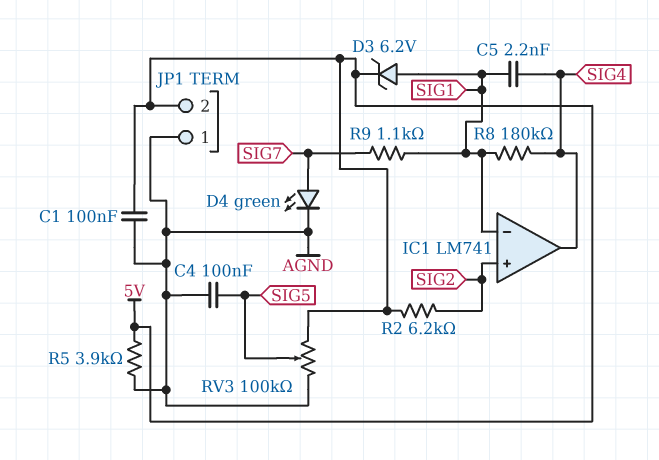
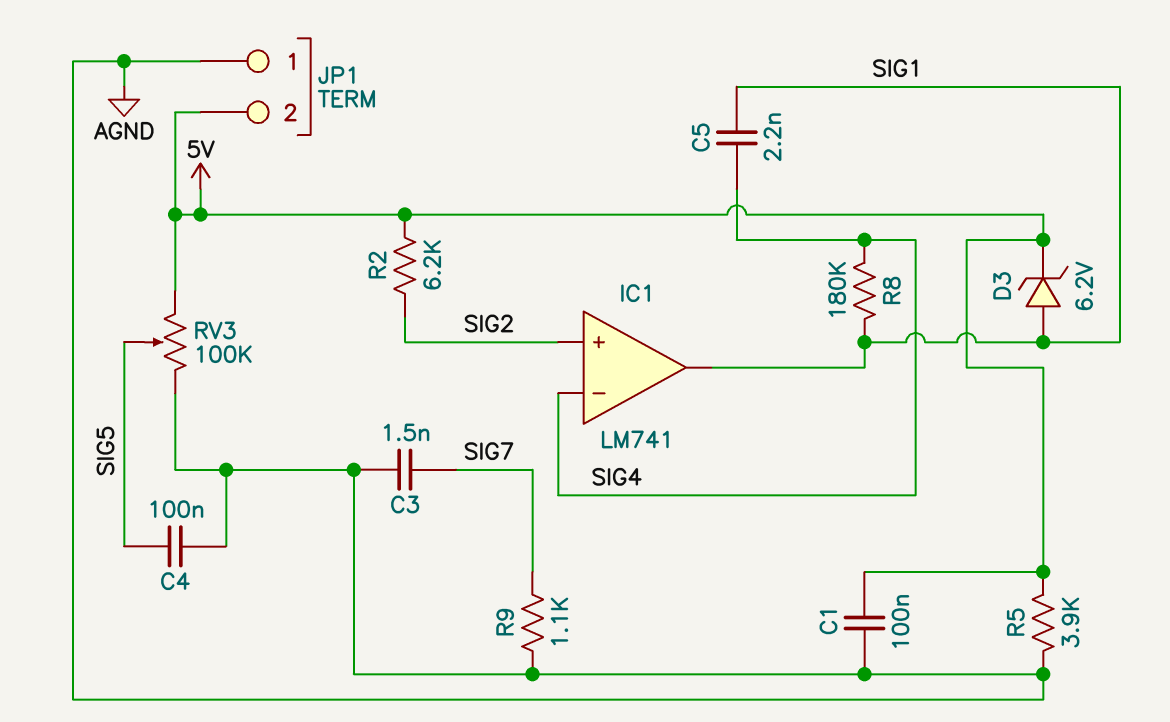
C3: none -> 1.5nF (AGND, SIG7)
D4: LED green (A SIG7, K AGND) -> none
IC1 pin in-: SIG1 -> SIG4
IC1 pin out: SIG4 -> SIG1
R9: 1.1k (SIG1, SIG7) -> 1.1k (AGND, SIG7)

